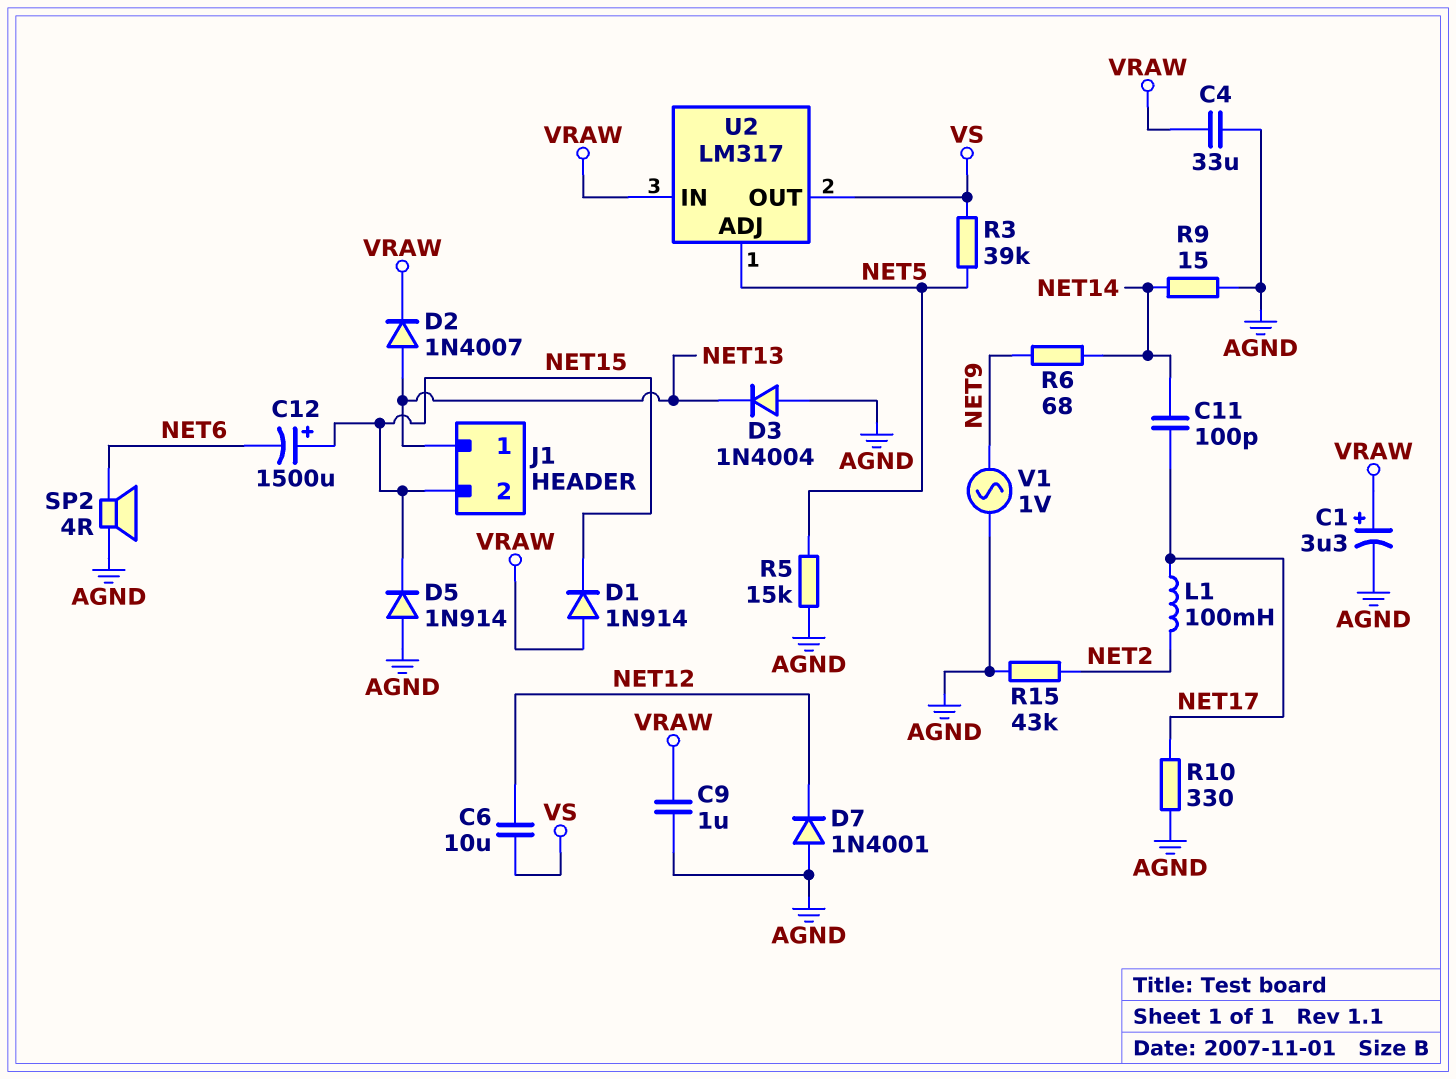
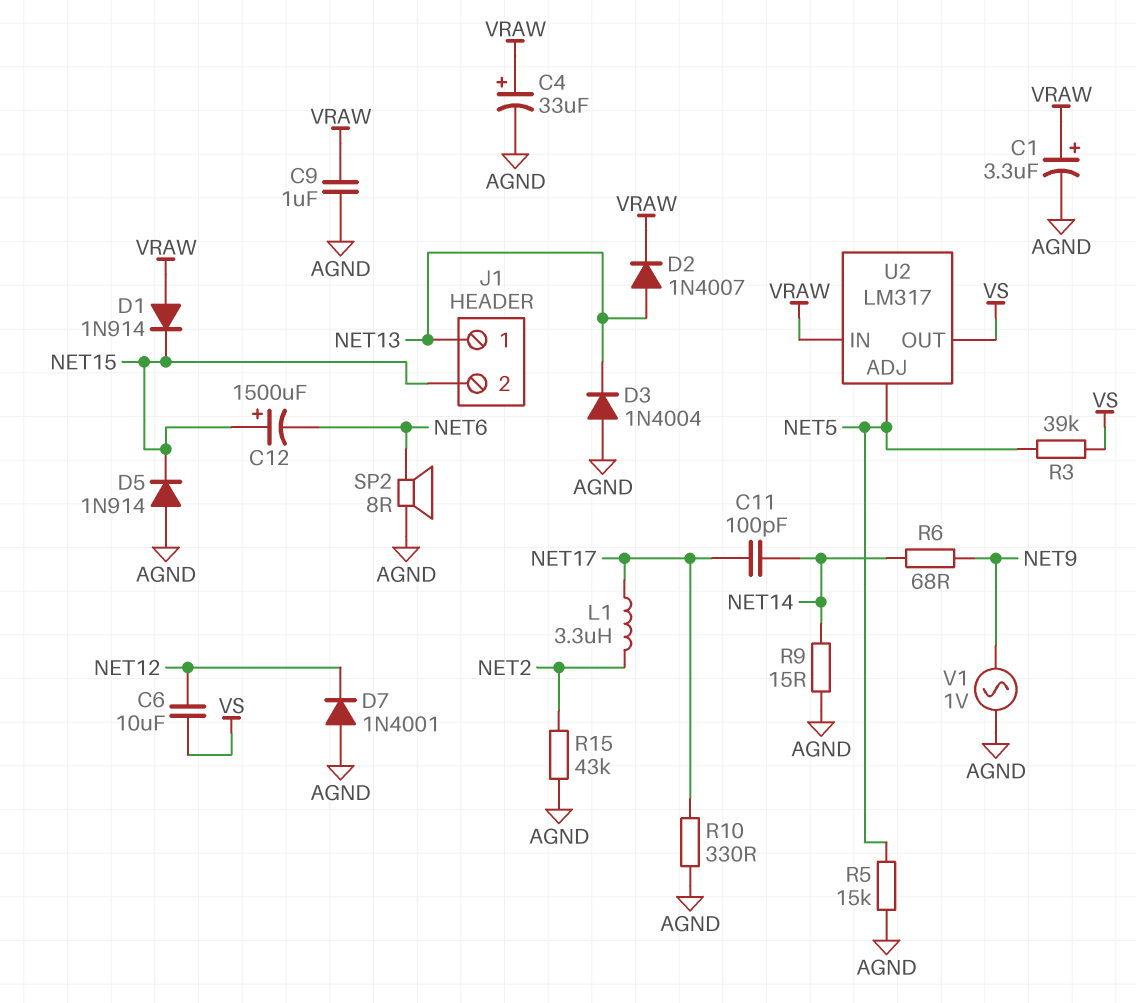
C4: 33uF (AGND, VRAW) -> 33uF (plus VRAW, minus AGND)
L1: 100mH (NET2, NET17) -> 3.3uH (NET2, NET17)
SP2: speaker 4R (AGND, NET6) -> speaker 8R (AGND, NET6)

